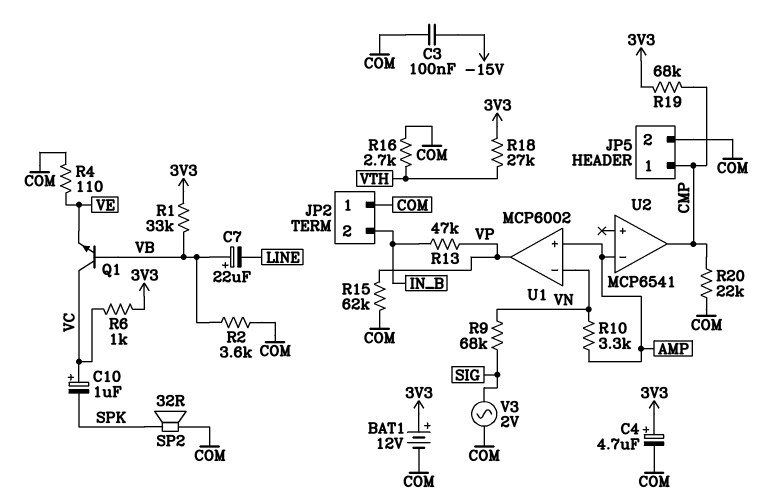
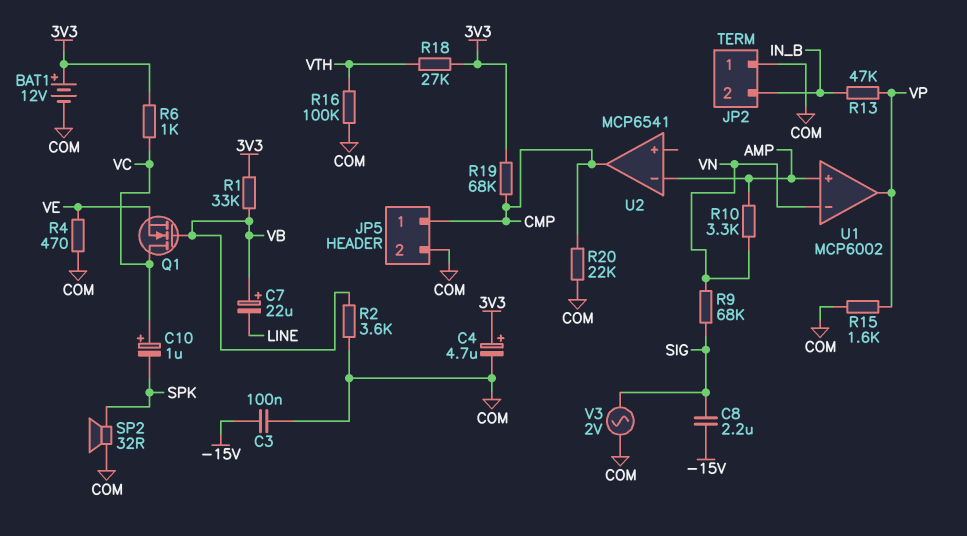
C8: none -> 2.2uF (-15V, SIG)
Q1: NPN (B VB, C VC, E VE) -> NMOS (G VB, D VC, S VE)
R4: 110 (COM, VE) -> 470 (COM, VE)
R15: 62k (COM, VP) -> 1.6k (COM, VP)
R16: 2.7k (COM, VTH) -> 100k (COM, VTH)

